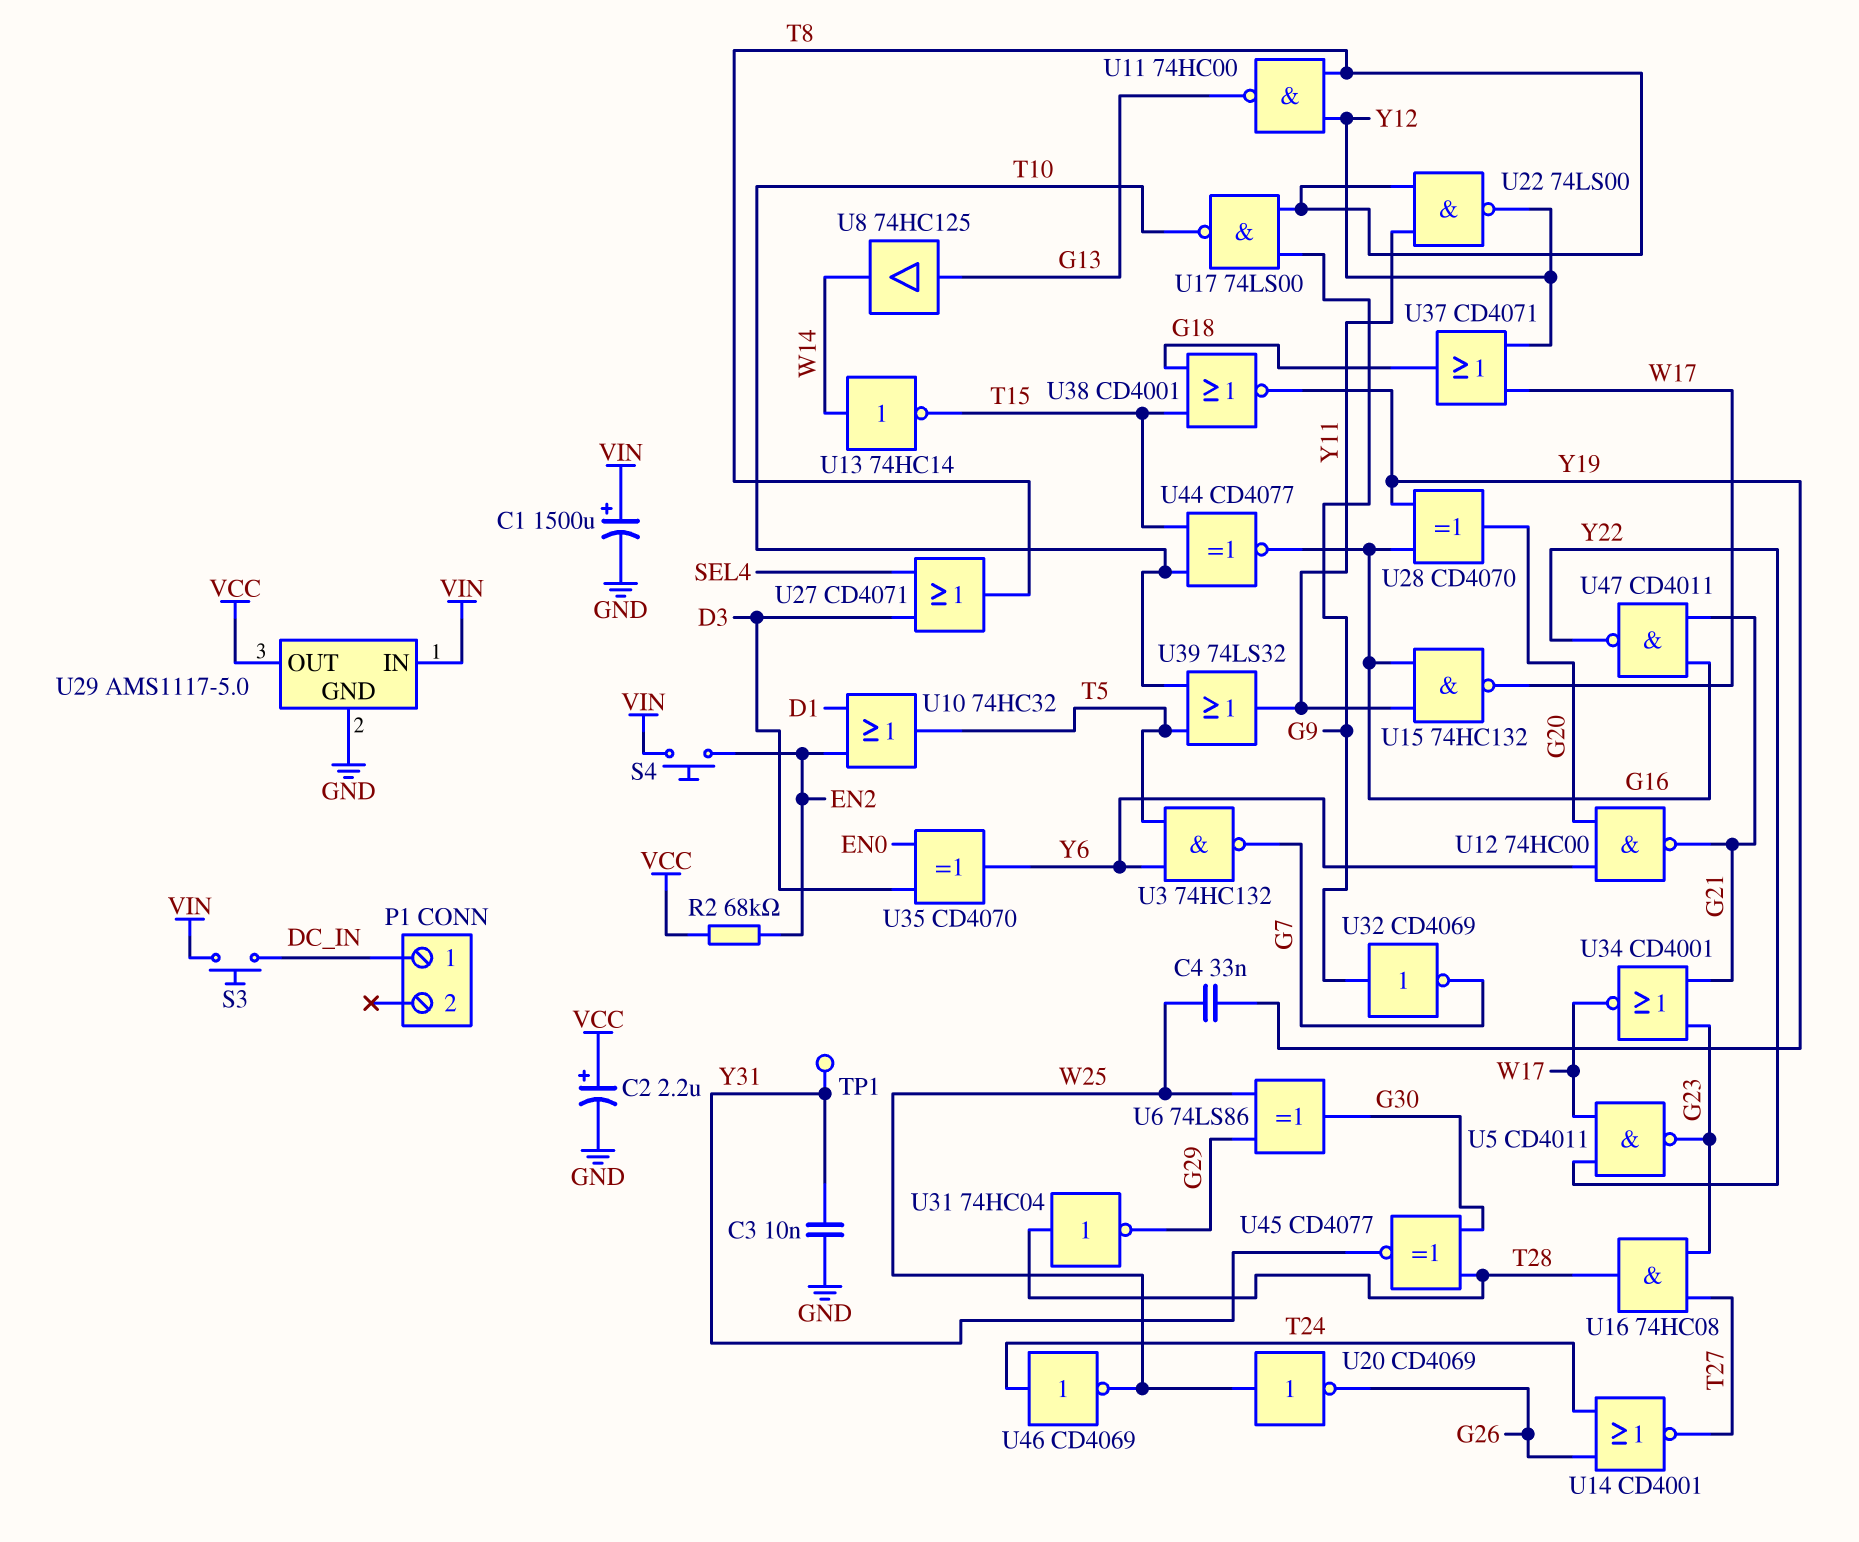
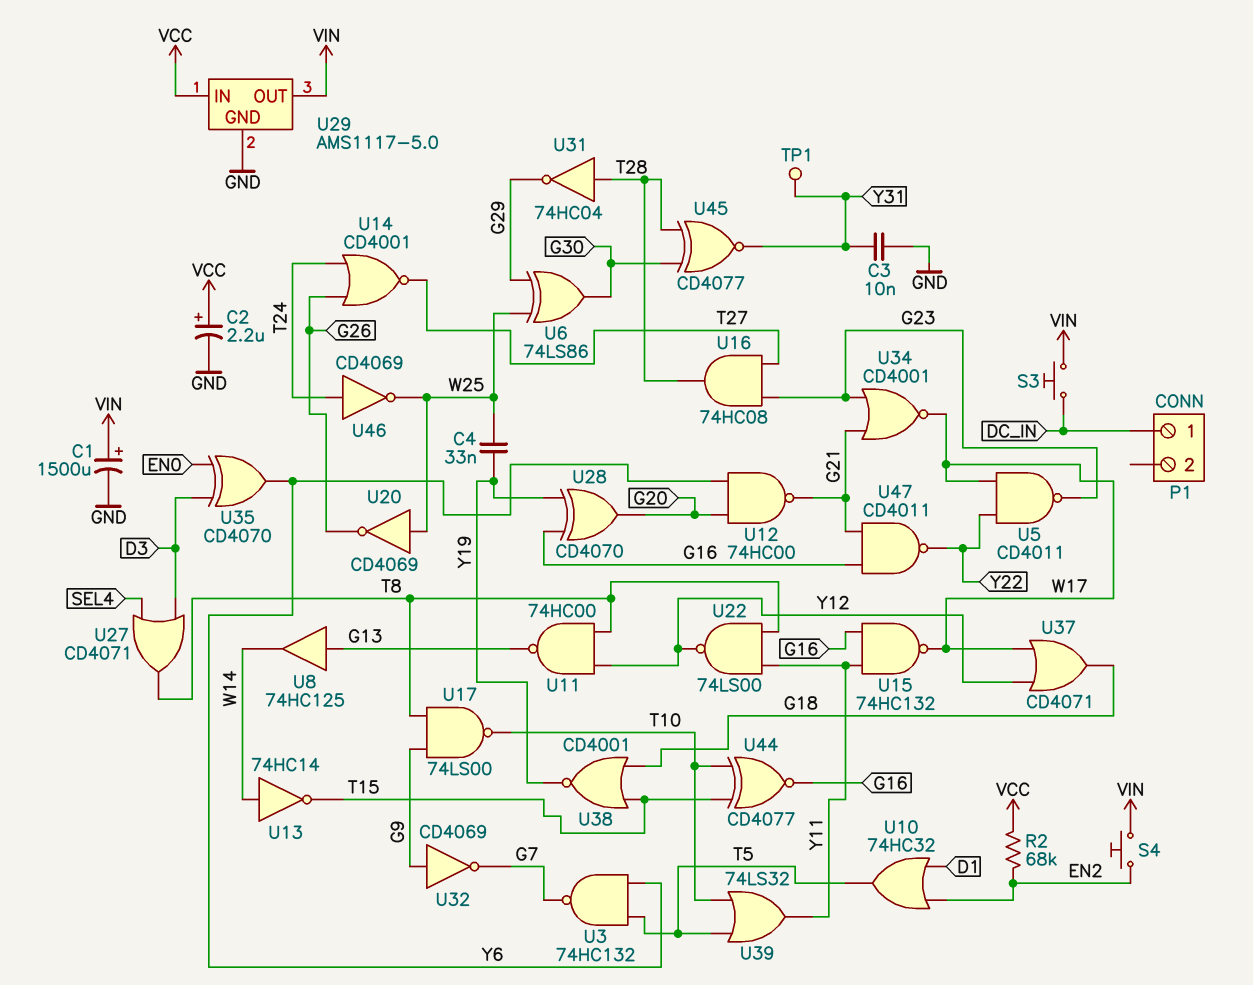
U29 pin IN: VIN -> VCC
U29 pin OUT: VCC -> VIN

